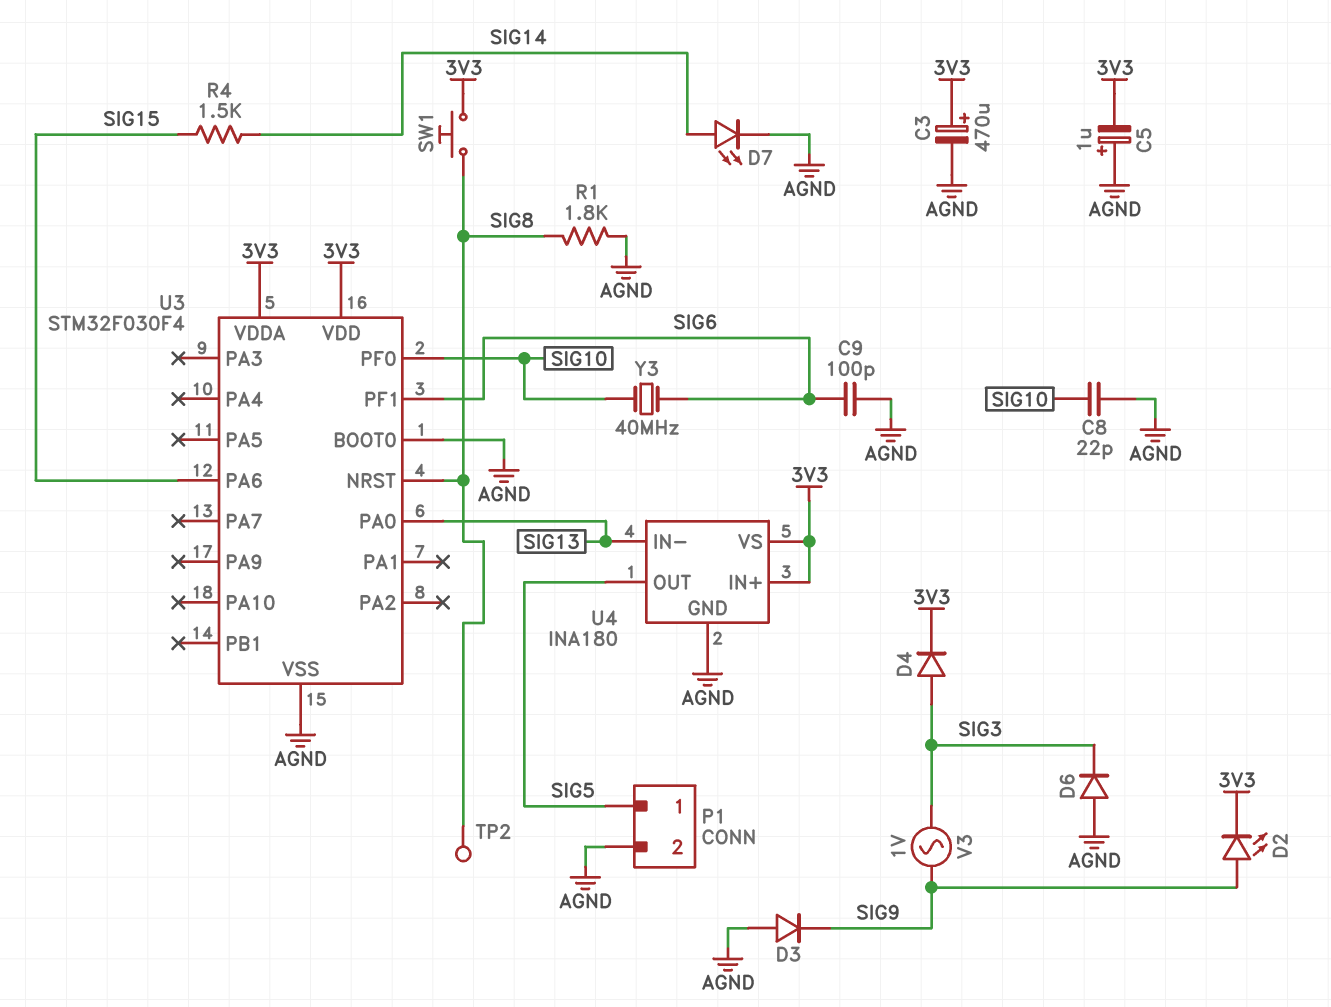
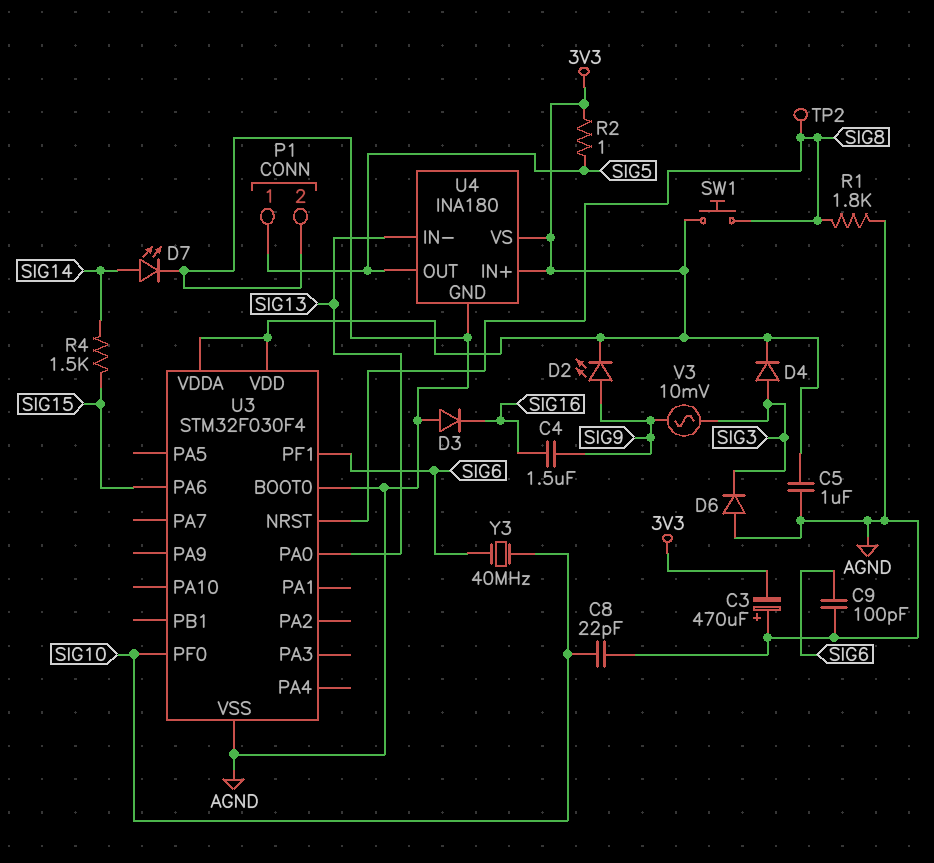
C3: 470uF (plus 3V3, minus AGND) -> 470uF (plus AGND, minus 3V3)
C4: none -> 1.5uF (SIG9, SIG16)
C5: 1uF (plus AGND, minus 3V3) -> 1uF (3V3, AGND)
D3: diode (A AGND, K SIG9) -> diode (A AGND, K SIG16)
R2: none -> 1 (3V3, SIG5)
V3: AC 1V (SIG3, SIG9) -> AC 10mV (SIG3, SIG9)

